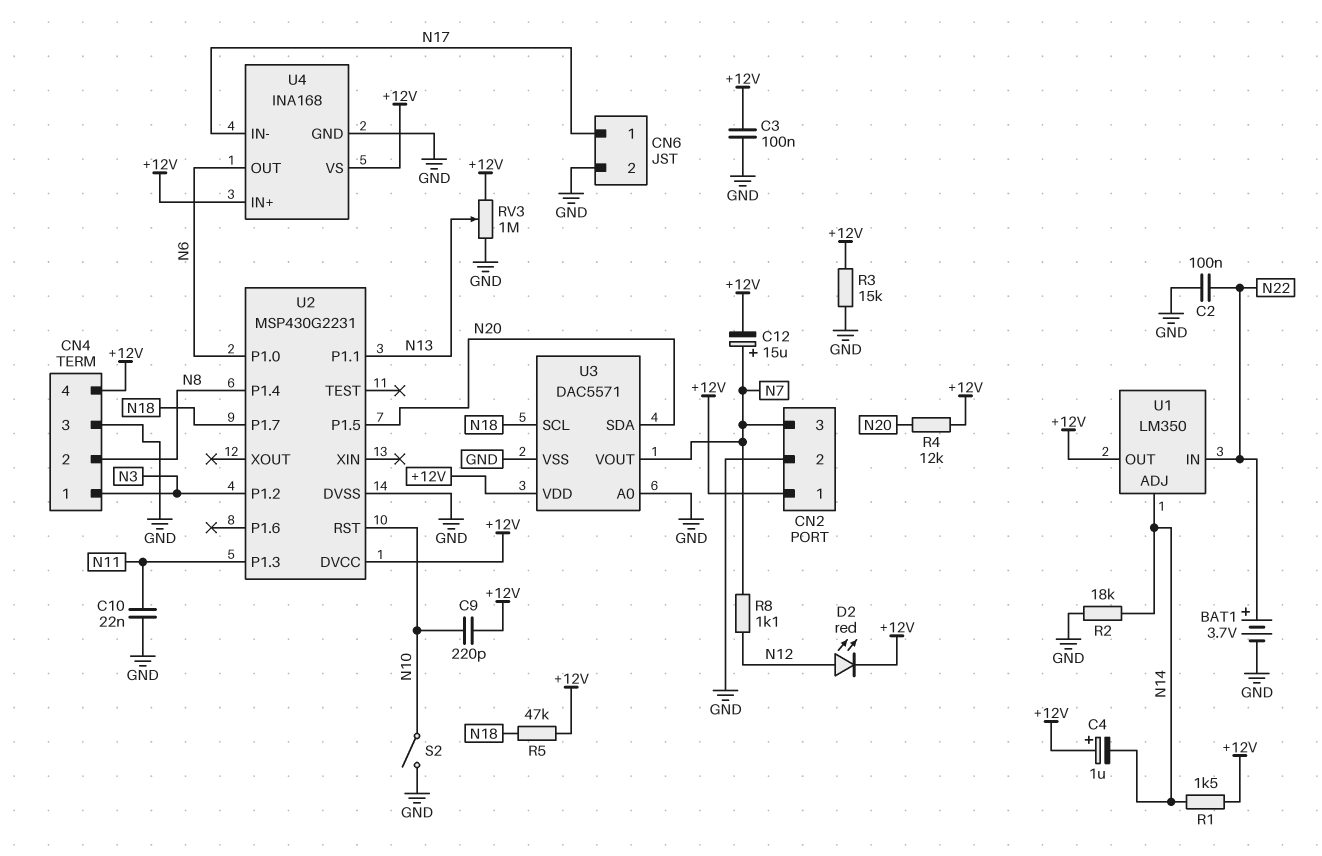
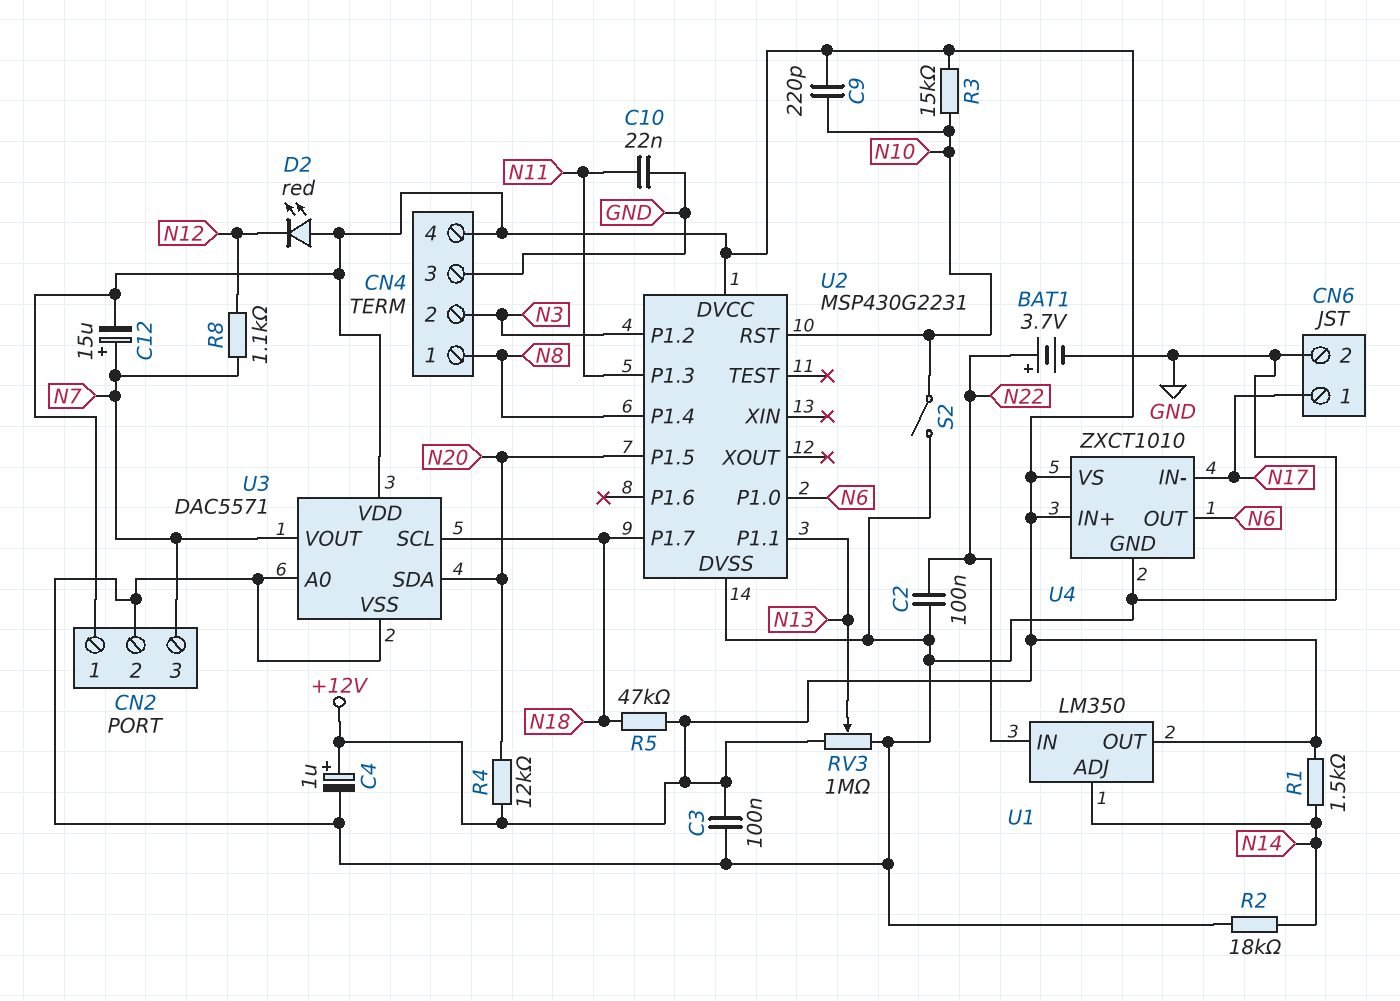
C4: 1uF (plus +12V, minus N14) -> 1uF (plus +12V, minus GND)
CN4 pin 1: N3 -> N8
CN4 pin 2: N8 -> N3
D2: LED red (A N12, K +12V) -> LED red (A +12V, K N12)
R3: 15k (+12V, GND) -> 15k (+12V, N10)
U4: INA168 -> ZXCT1010

